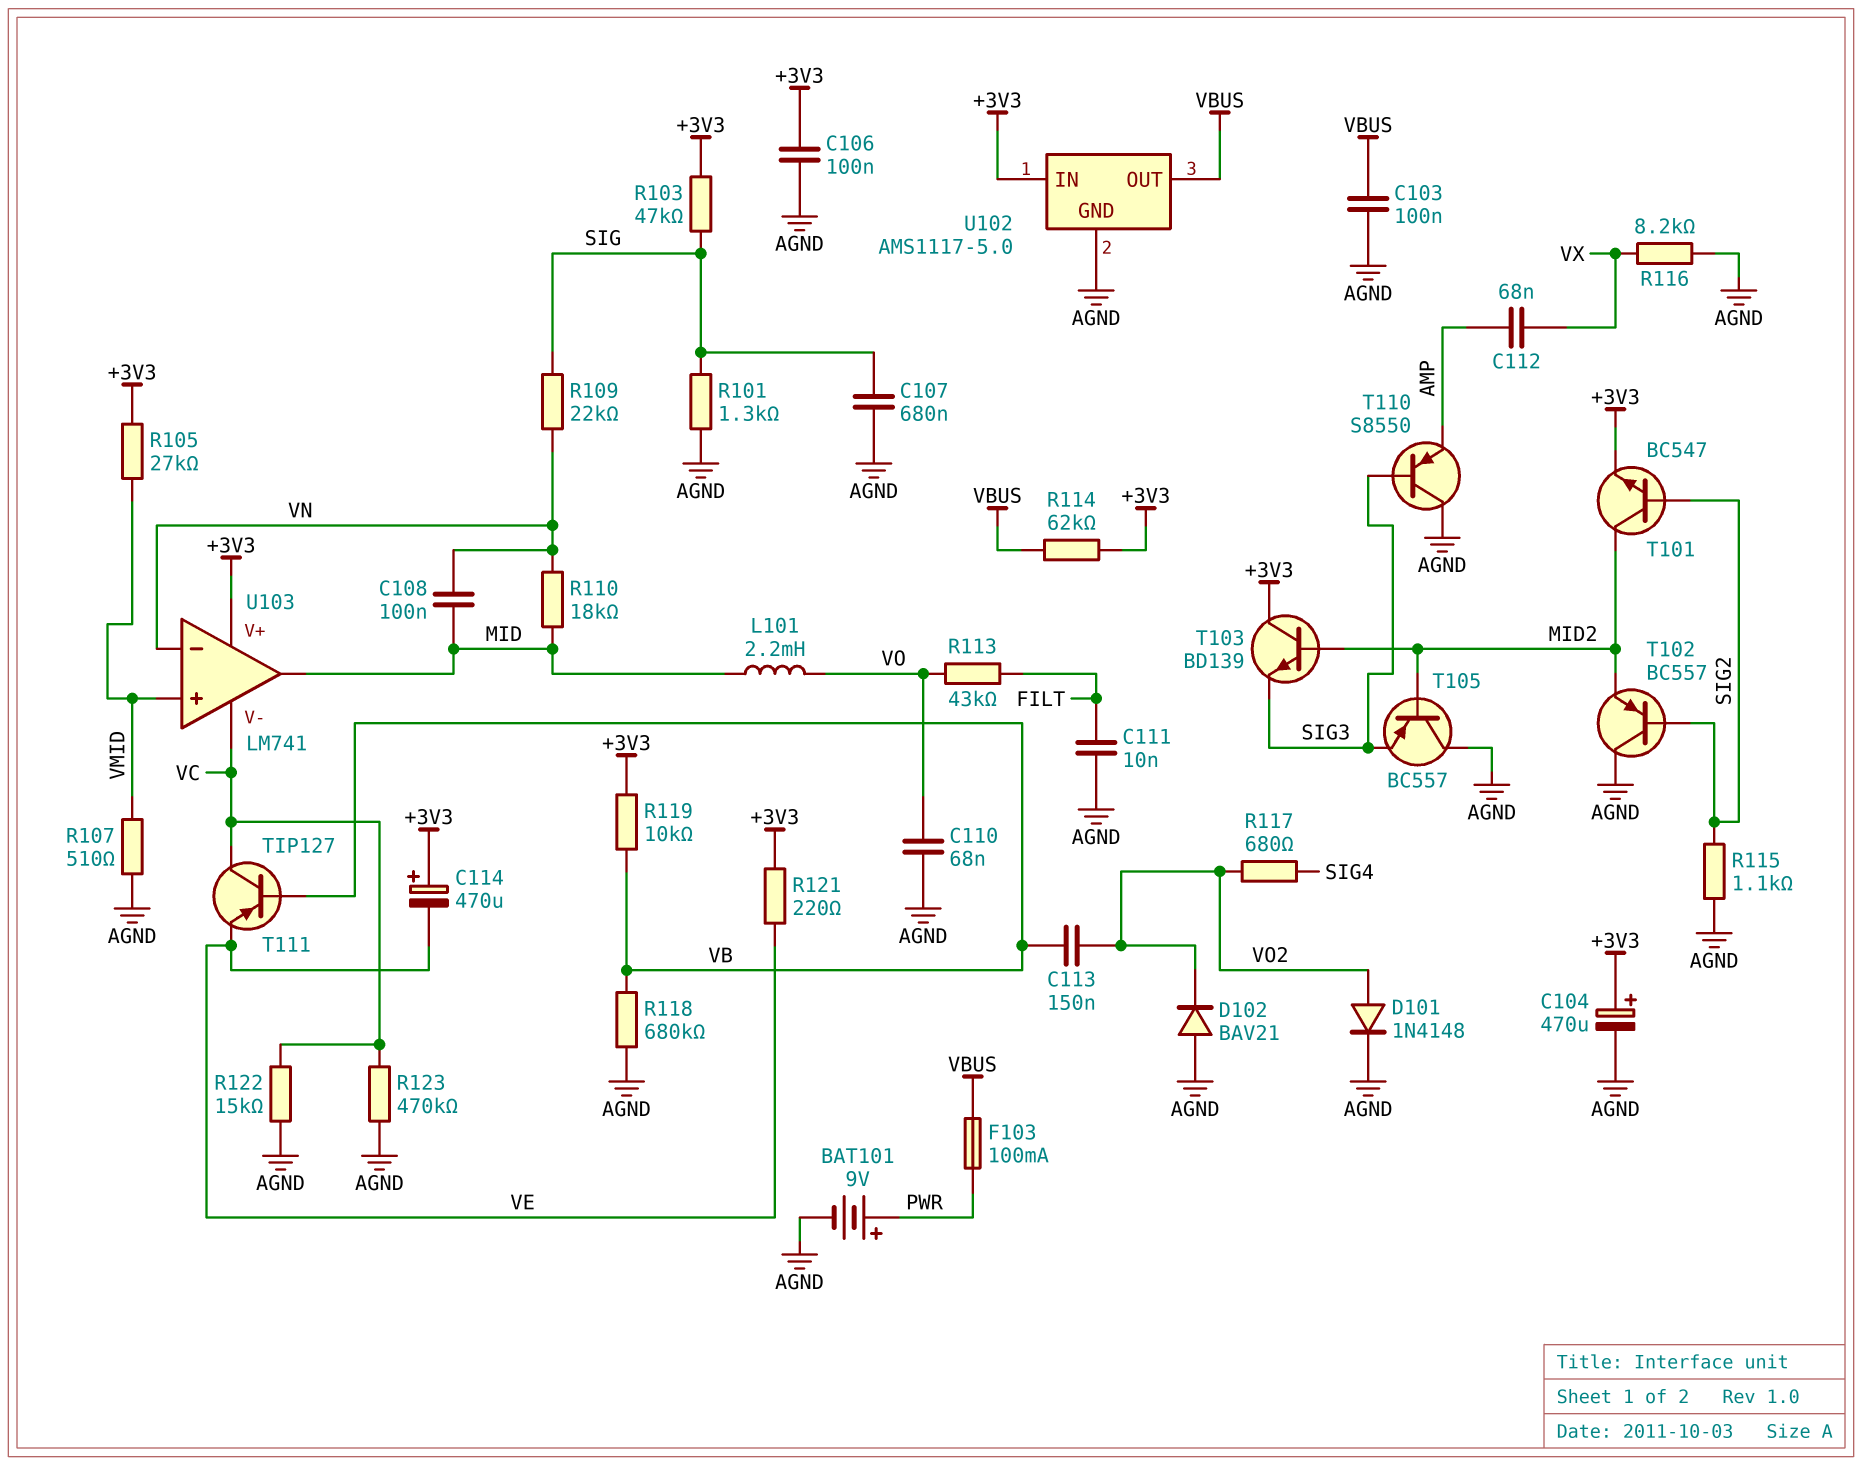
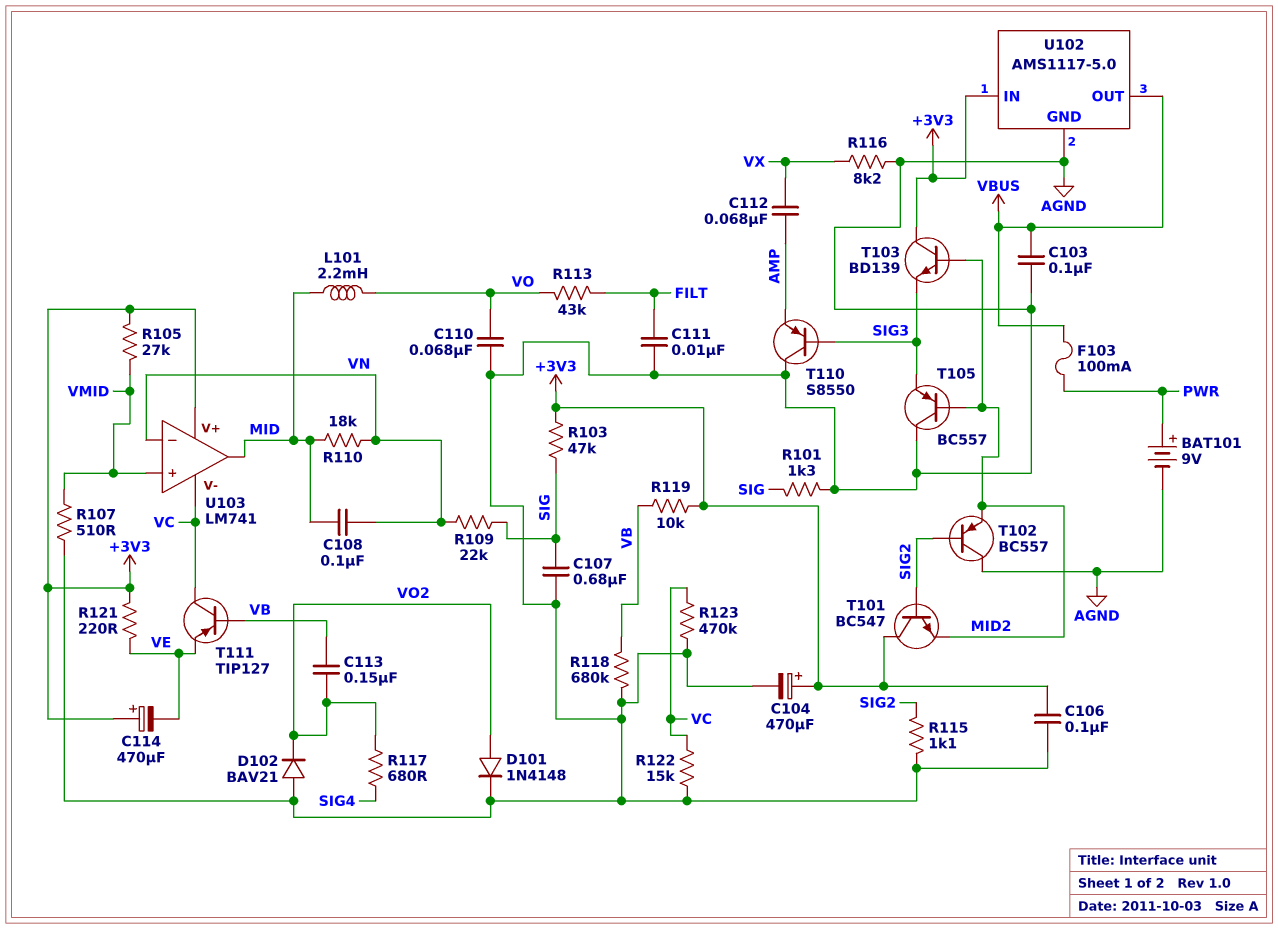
R114: 62k (+3V3, VBUS) -> none
T101: NPN BC547 (B SIG2, C MID2, E +3V3) -> NPN BC547 (B SIG2, C +3V3, E MID2)

